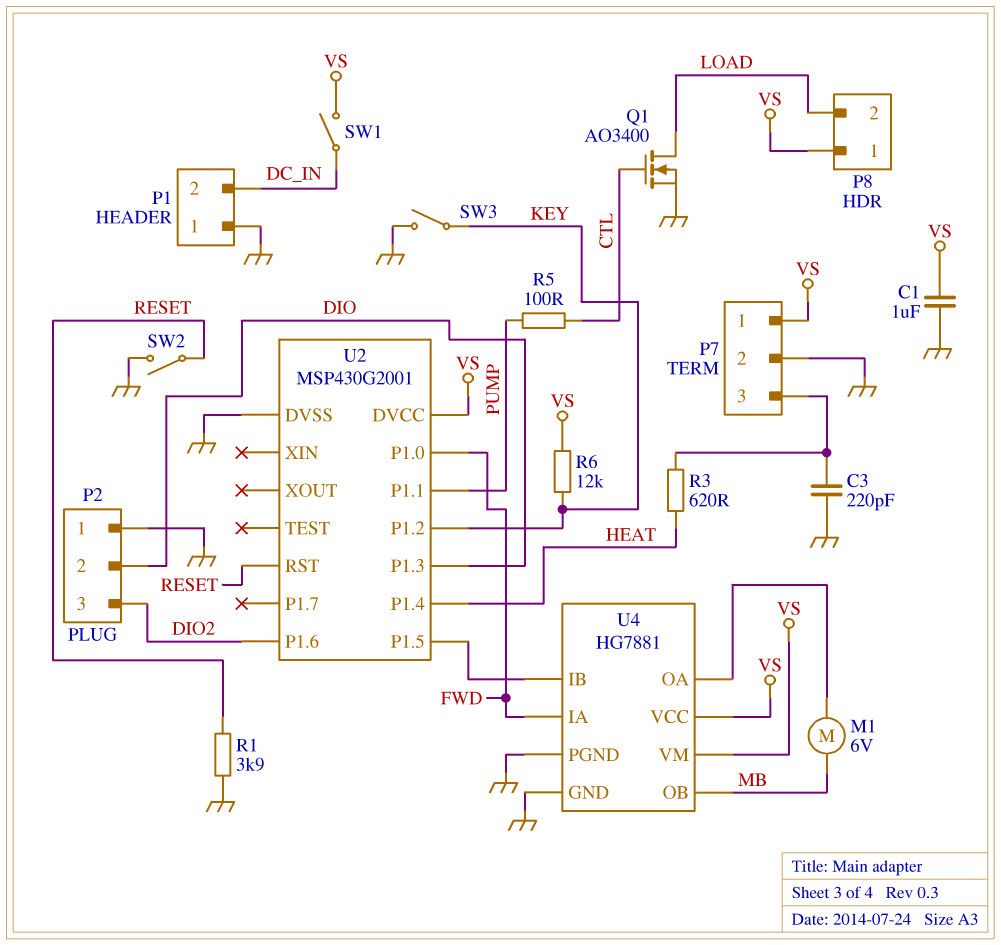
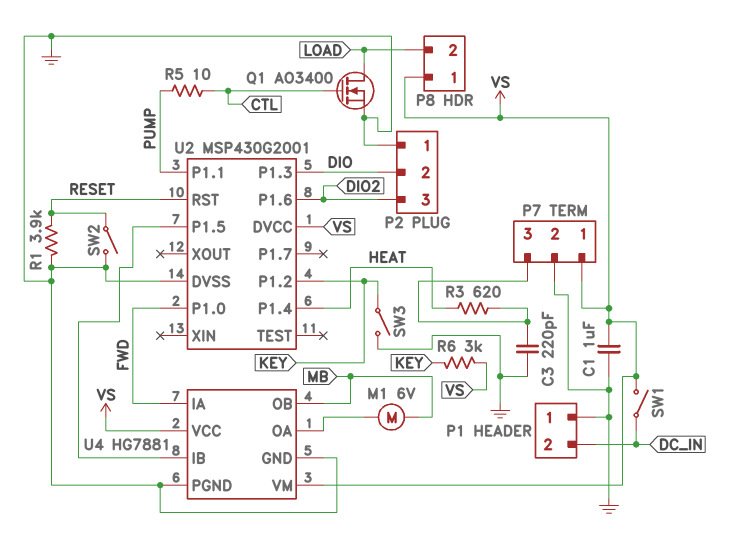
R5: 100 (CTL, PUMP) -> 10 (CTL, PUMP)
R6: 12k (KEY, VS) -> 3k (KEY, VS)

